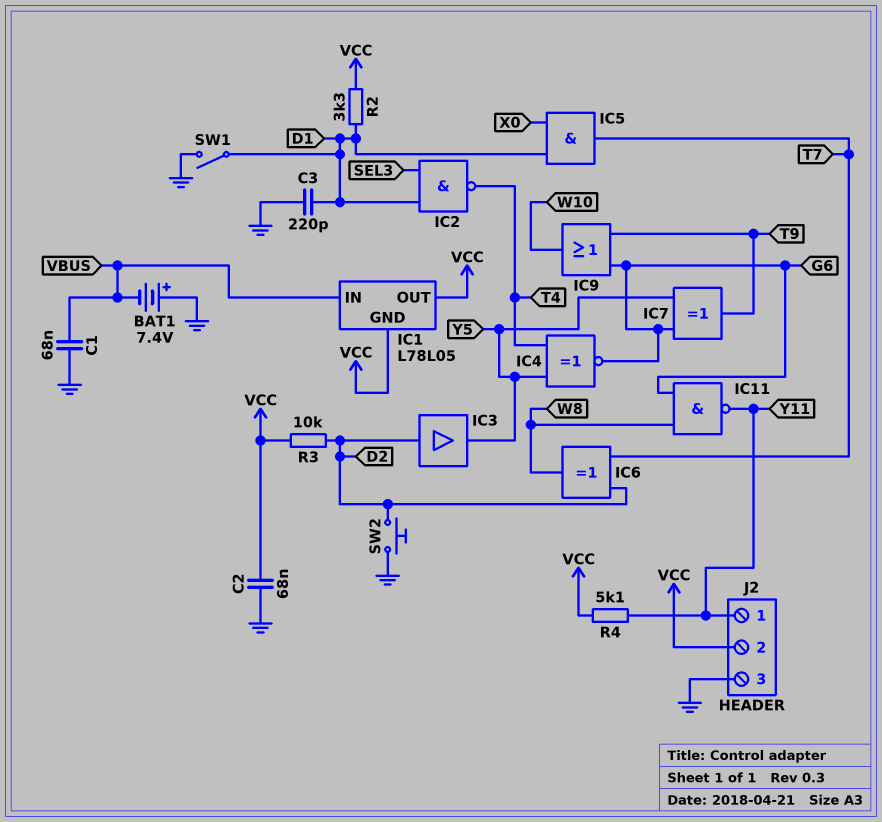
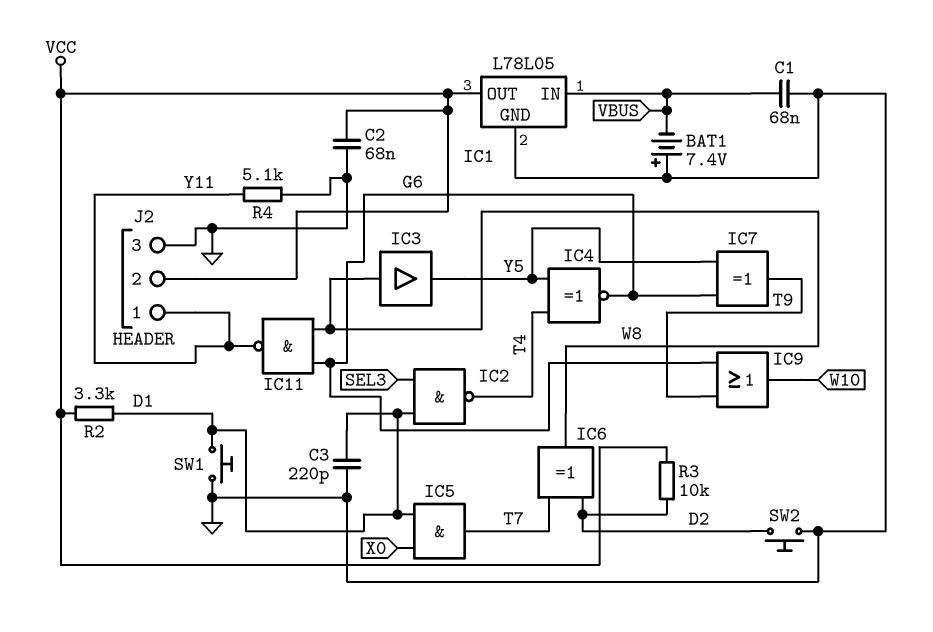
IC1 pin GND: VCC -> GND
IC3: buffer (in D2, out Y5) -> buffer (in W8, out Y5)
R4: 5.1k (VCC, Y11) -> 5.1k (GND, Y11)
SW1: switch (D1, GND) -> button (D1, GND)

